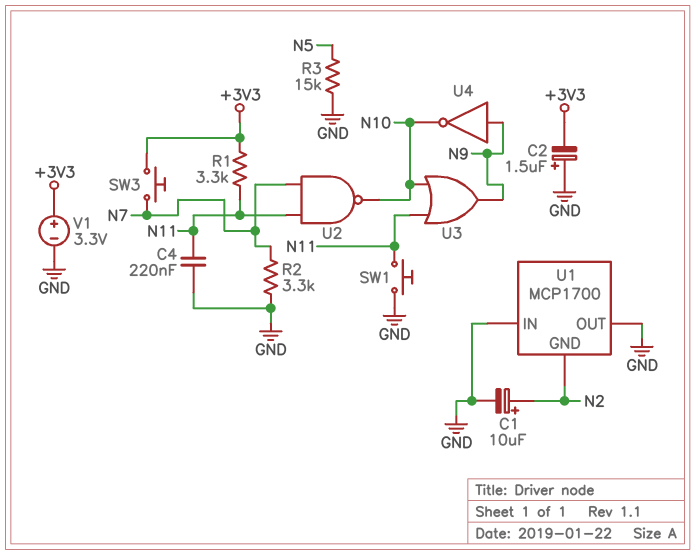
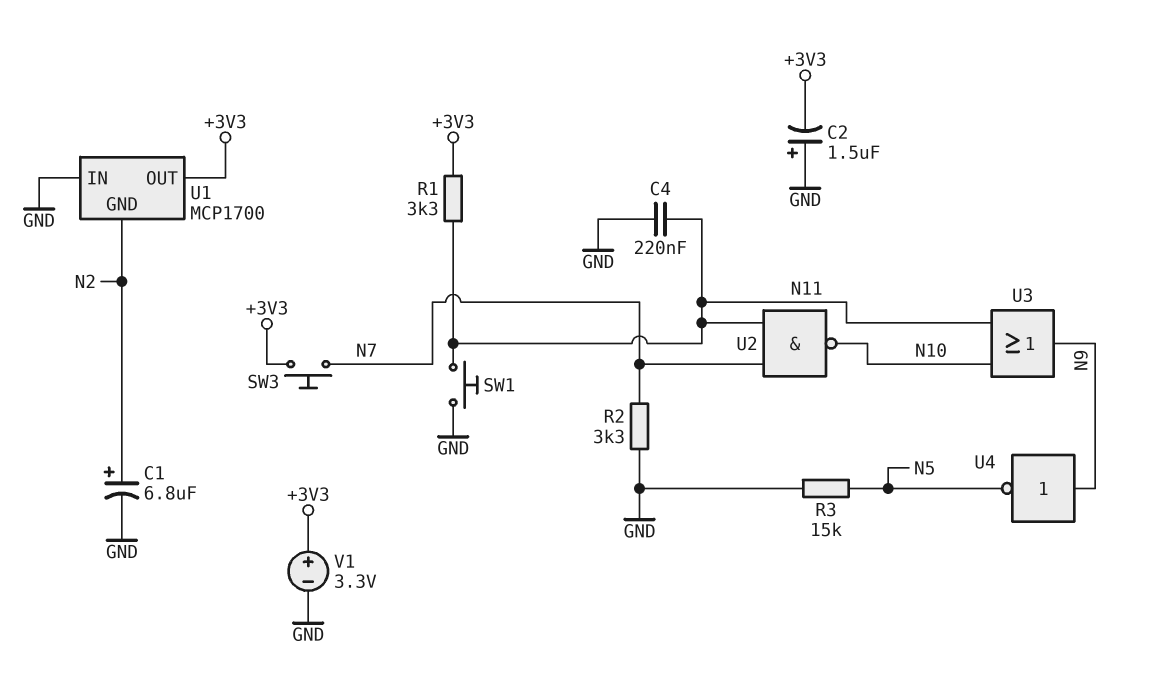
C1: 10uF (plus N2, minus GND) -> 6.8uF (plus N2, minus GND)
U1 pin OUT: GND -> +3V3
U4: NOT (in N9, out N10) -> NOT (in N9, out N5)

